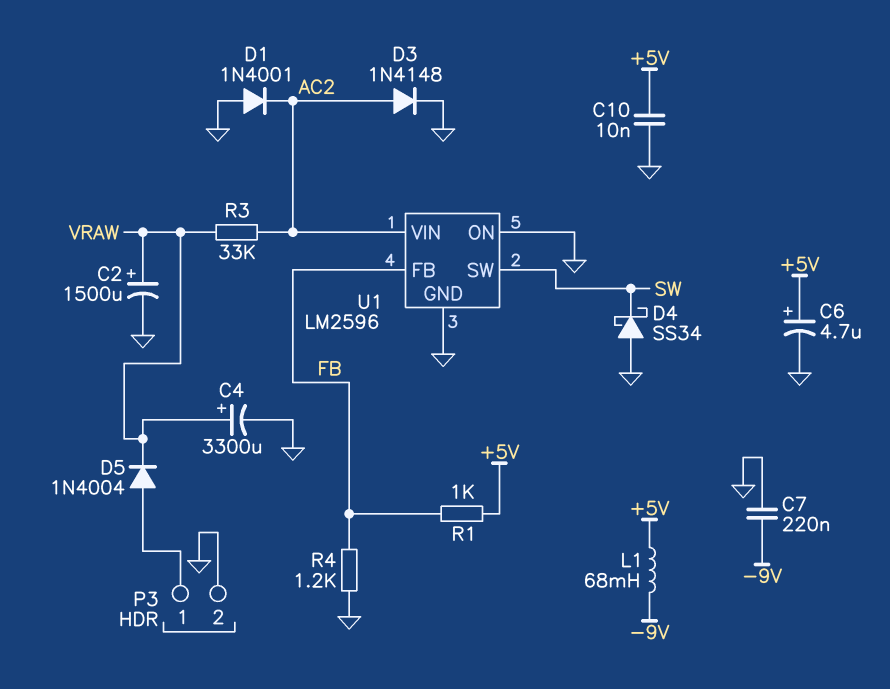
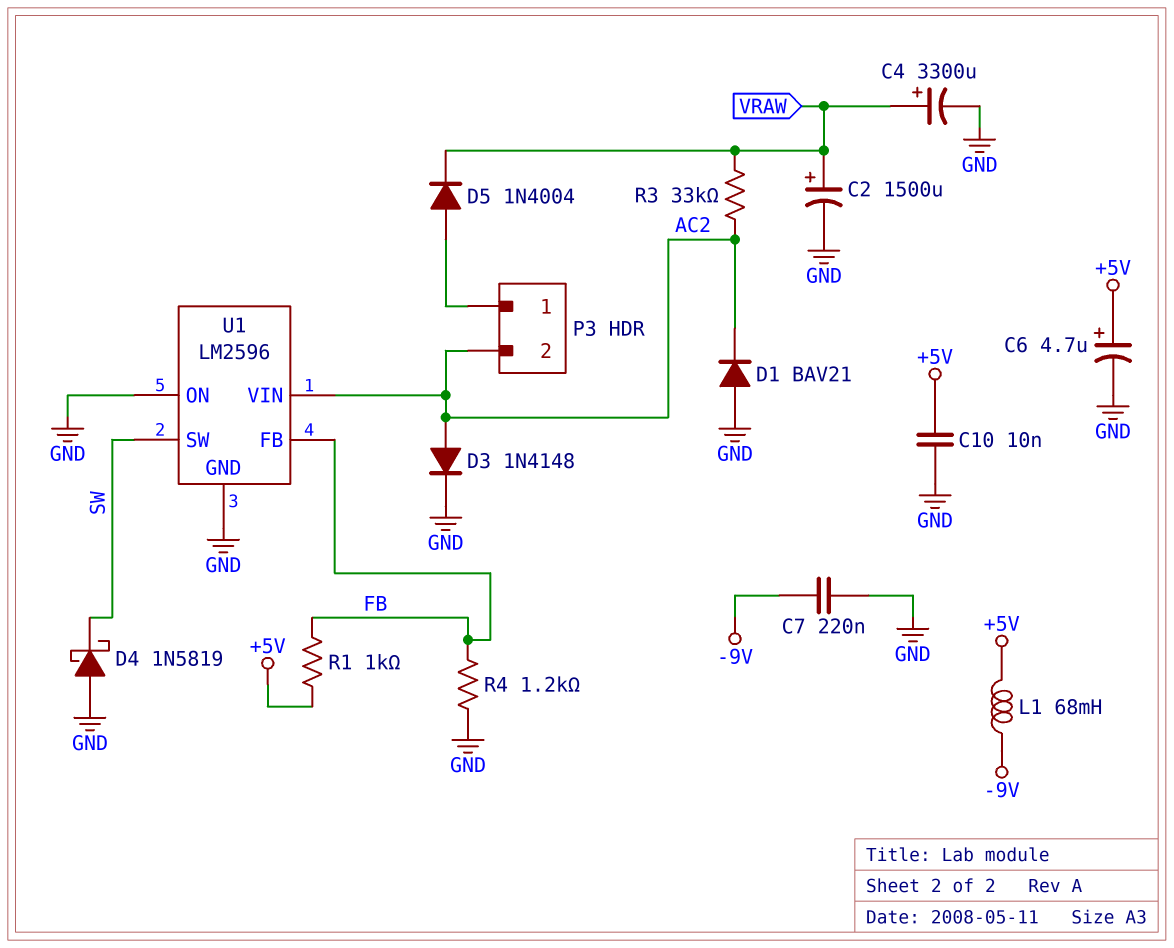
D1: diode 1N4001 (A GND, K AC2) -> diode BAV21 (A GND, K AC2)
D4: schottky SS34 (A GND, K SW) -> schottky 1N5819 (A GND, K SW)
P3 pin 2: GND -> AC2

